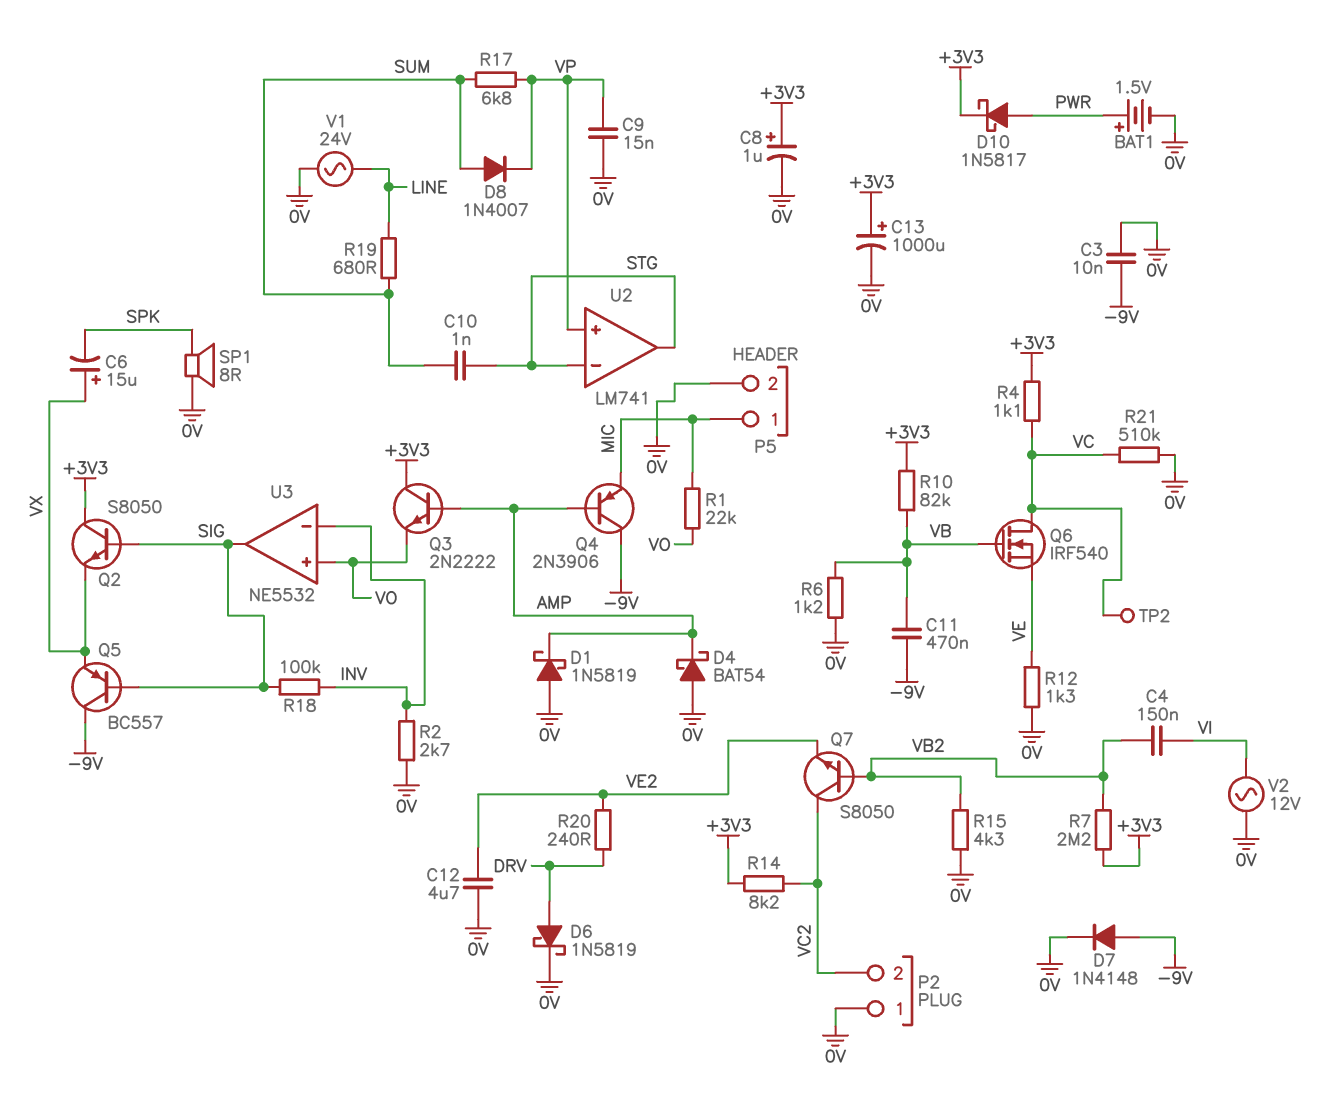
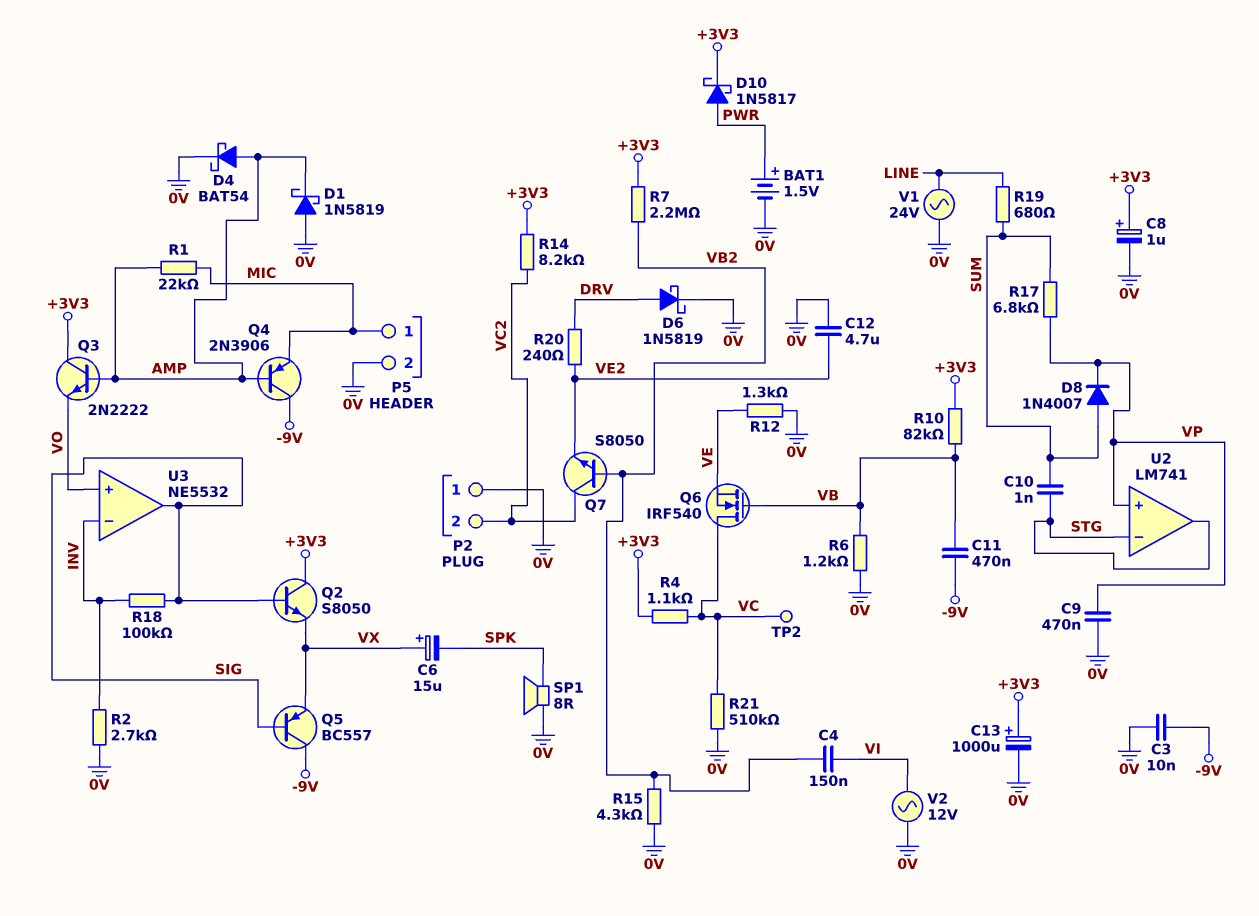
C9: 15nF (0V, VP) -> 470nF (0V, VP)
D4: schottky BAT54 (A 0V, K AMP) -> schottky BAT54 (A AMP, K 0V)
D7: diode 1N4148 (A -9V, K 0V) -> none
R1: 22k (MIC, VO) -> 22k (AMP, MIC)

